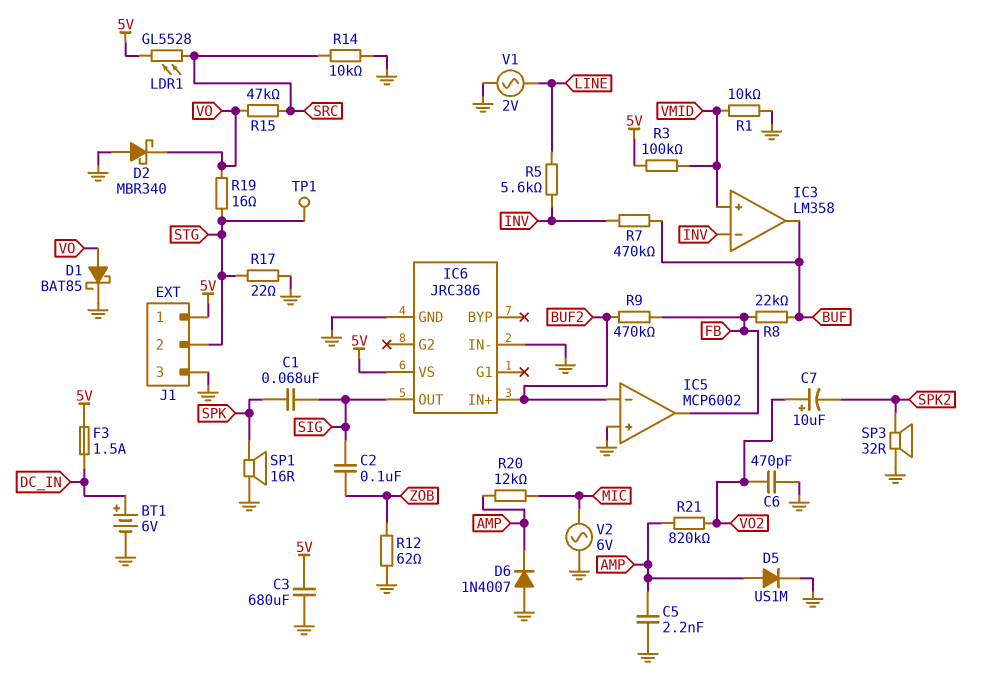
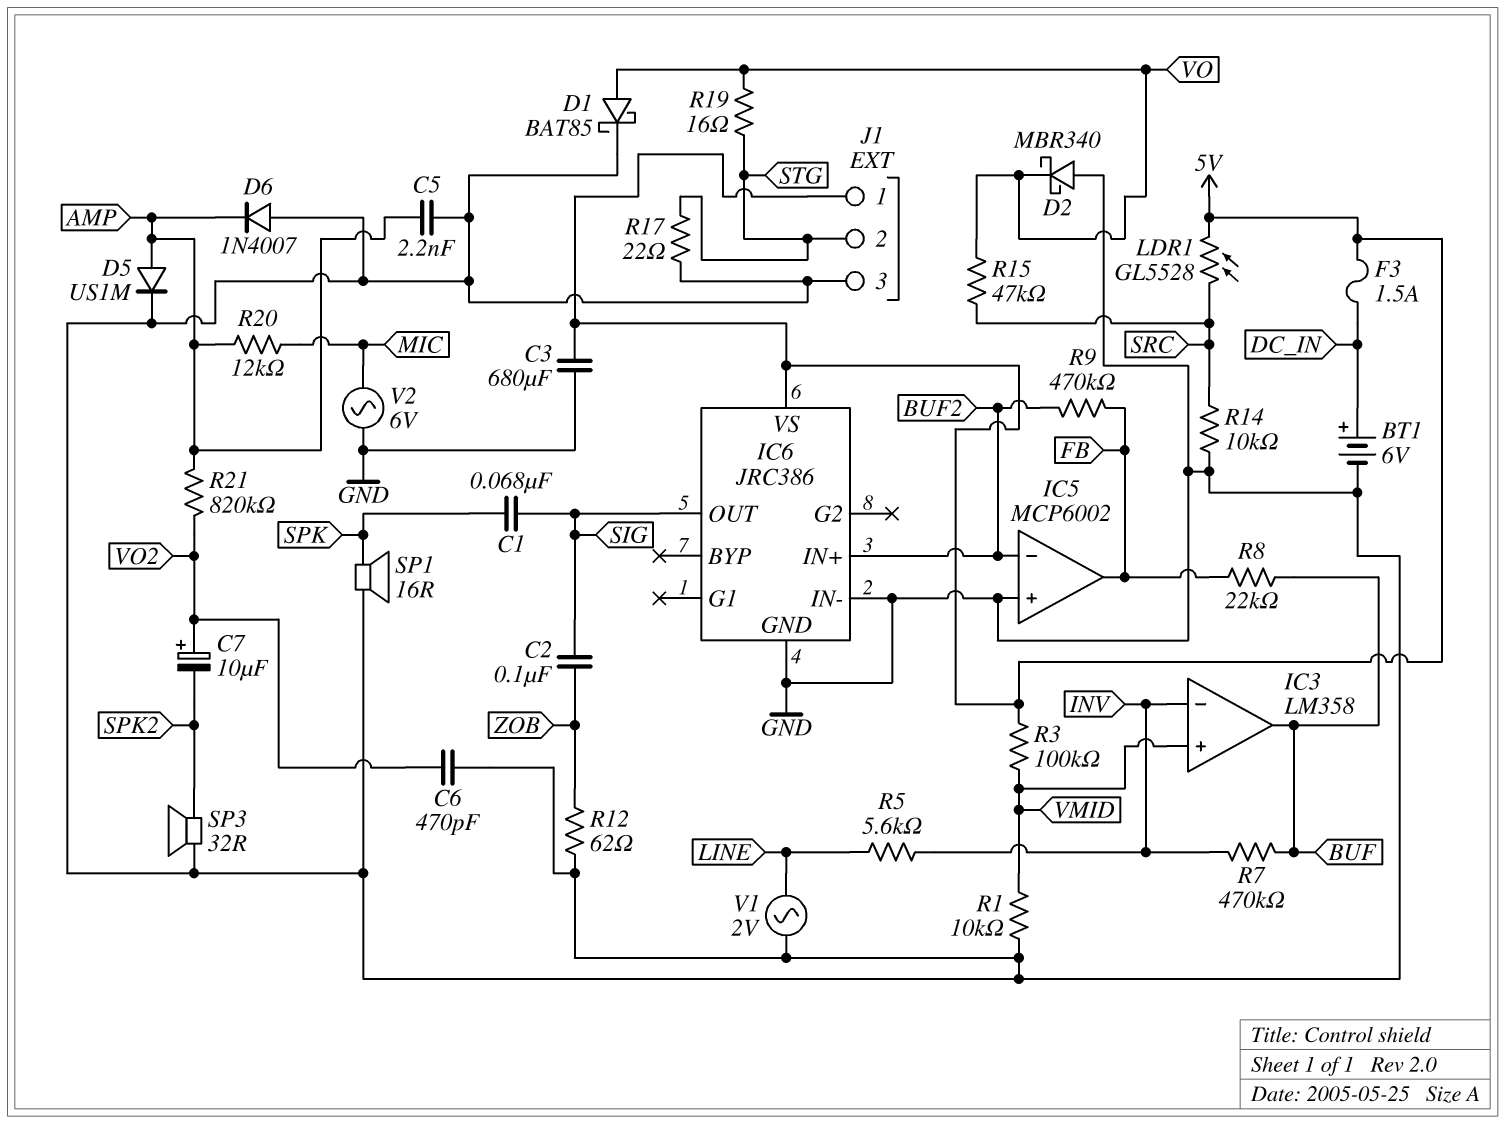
TP1: test point (STG) -> none

